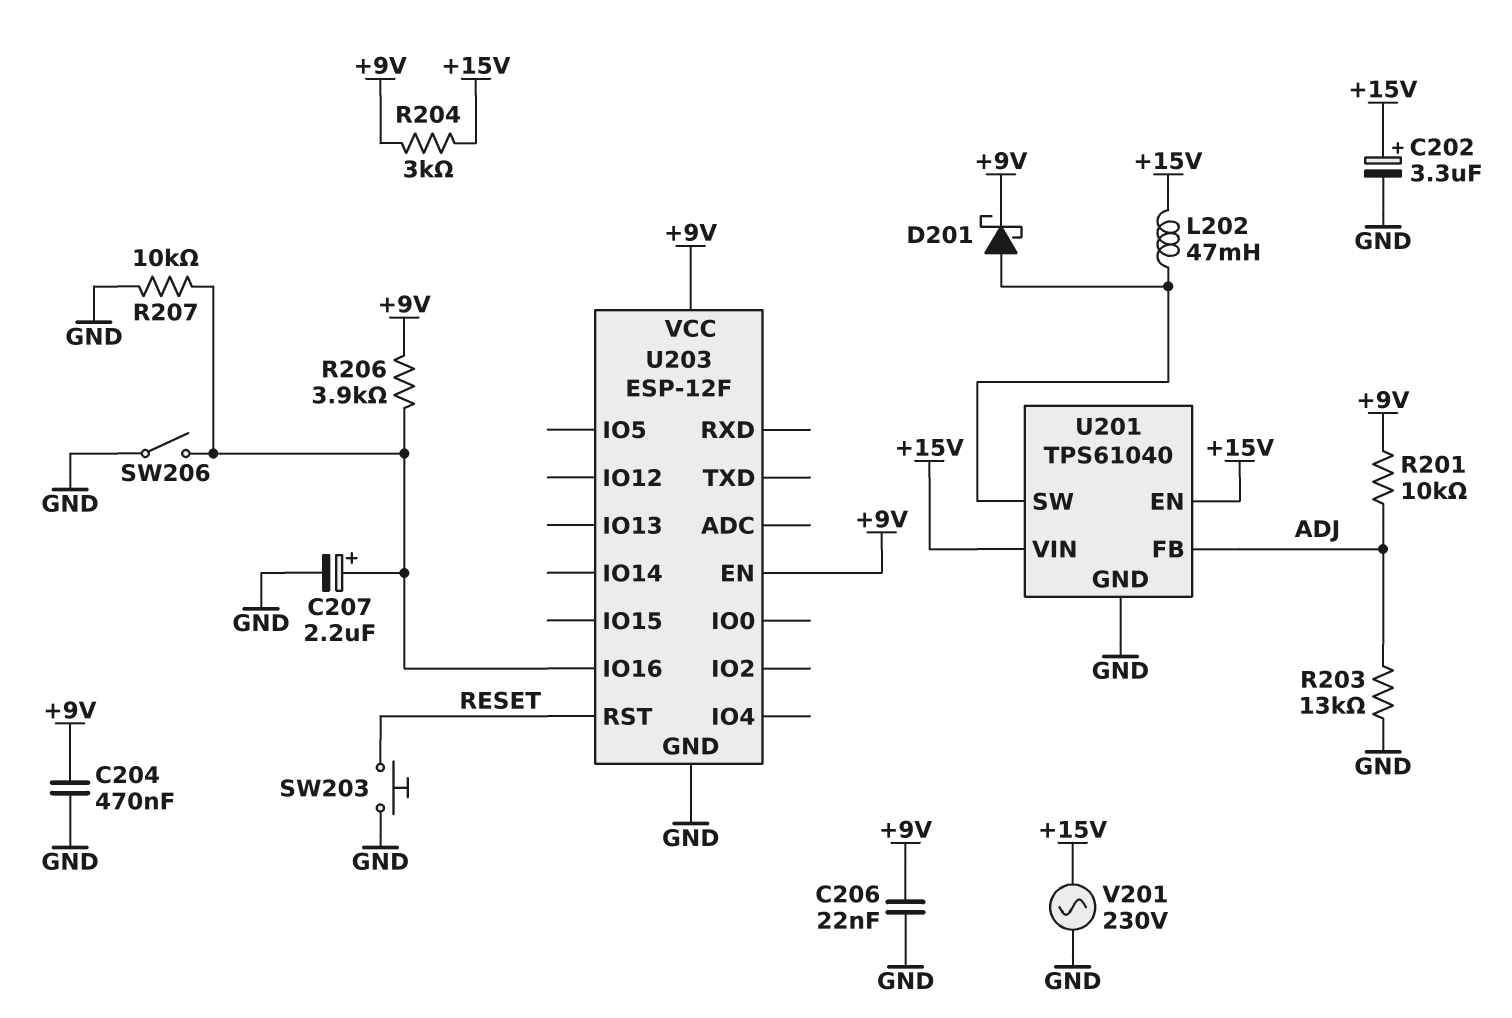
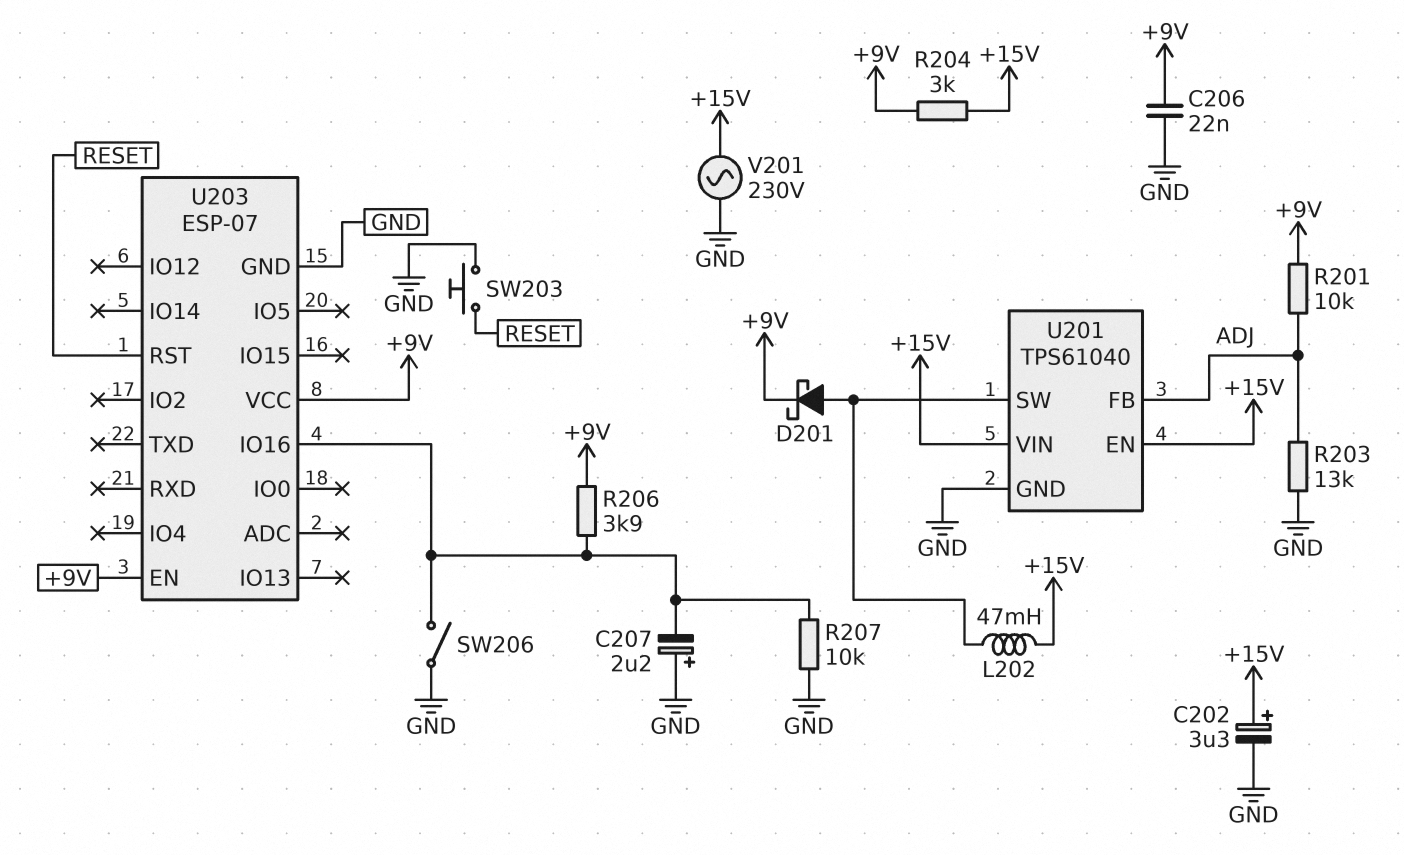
C204: 470nF (+9V, GND) -> none
C207: 2.2uF (plus U203/IO16, minus GND) -> 2.2uF (plus GND, minus U203/IO16)
U203: ESP-12F -> ESP-07

